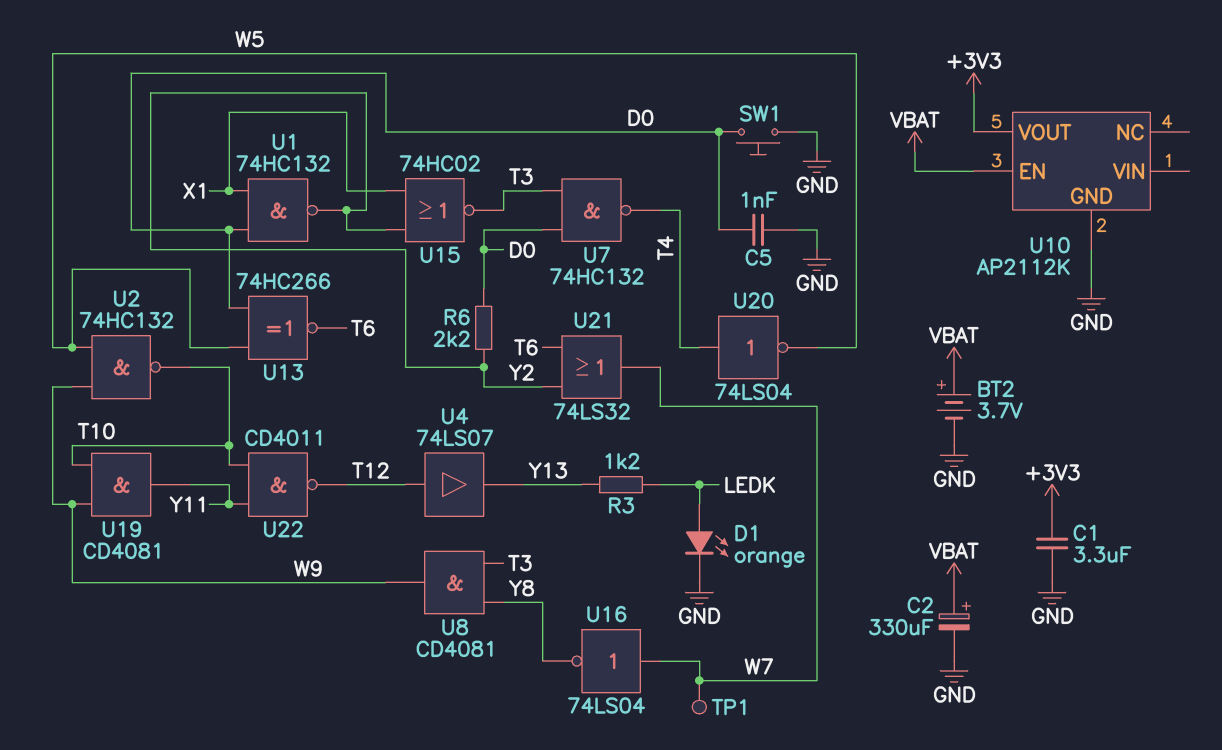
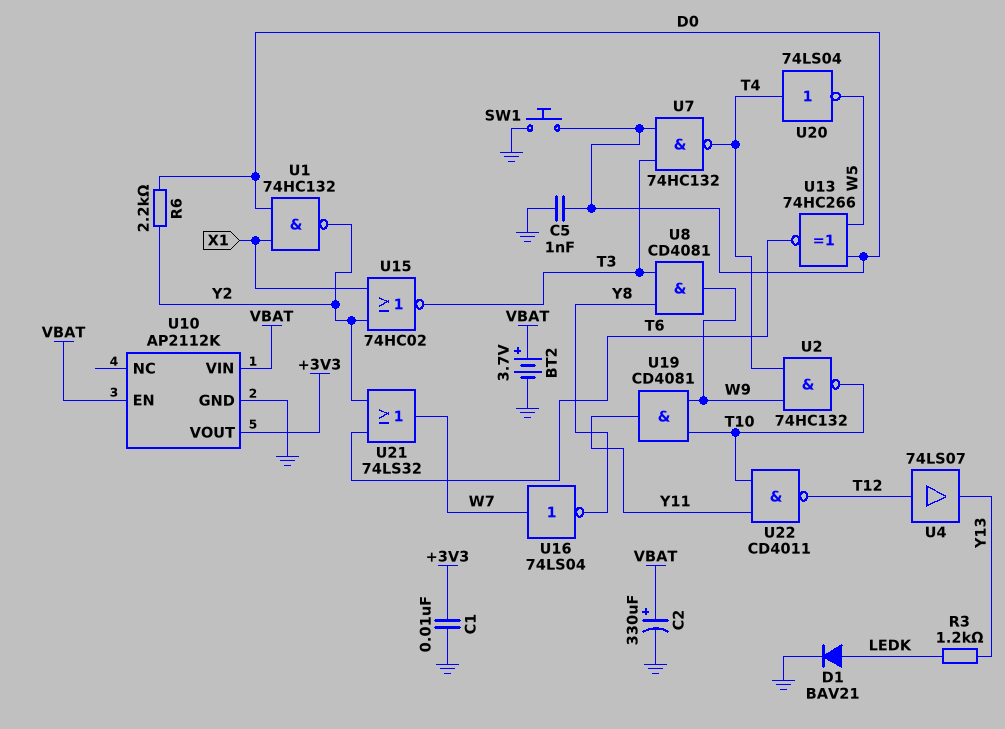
C1: 3.3uF (+3V3, GND) -> 10nF (+3V3, GND)
D1: LED orange (A LEDK, K GND) -> diode BAV21 (A LEDK, K GND)
TP1: test point (W7) -> none
U2: NAND 74HC132 (in W5, in W9, out T10) -> NAND 74HC132 (in T4, in W9, out T10)
U10 pin VIN: none -> VBAT

